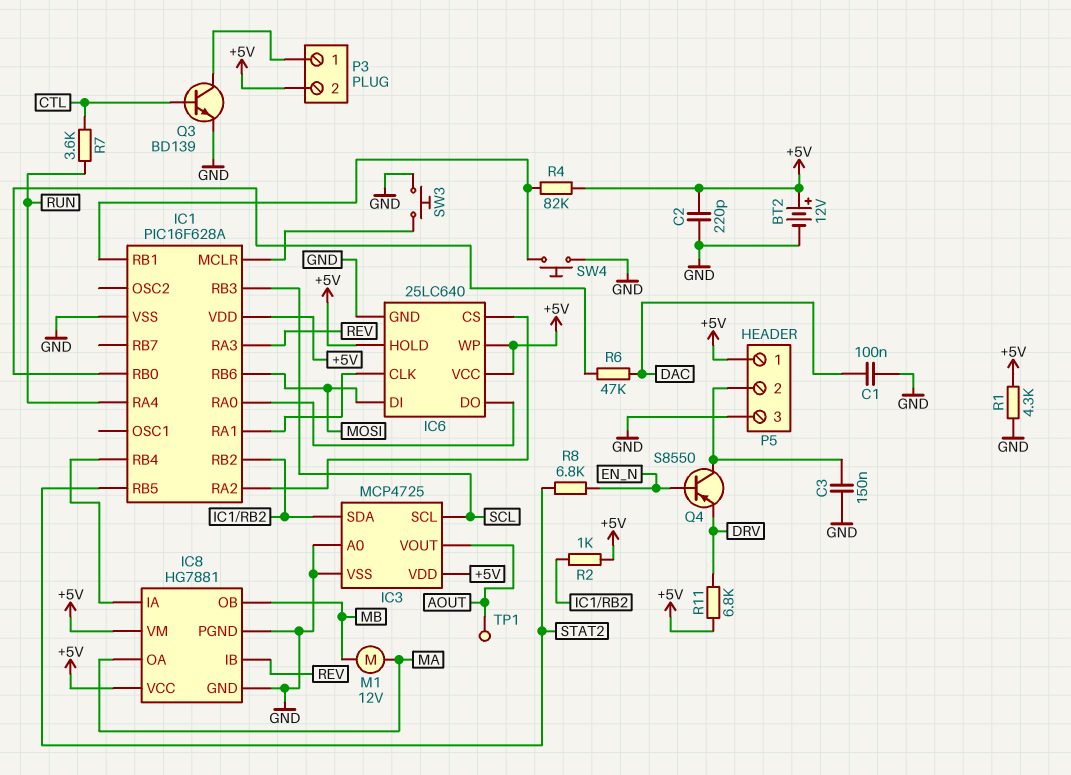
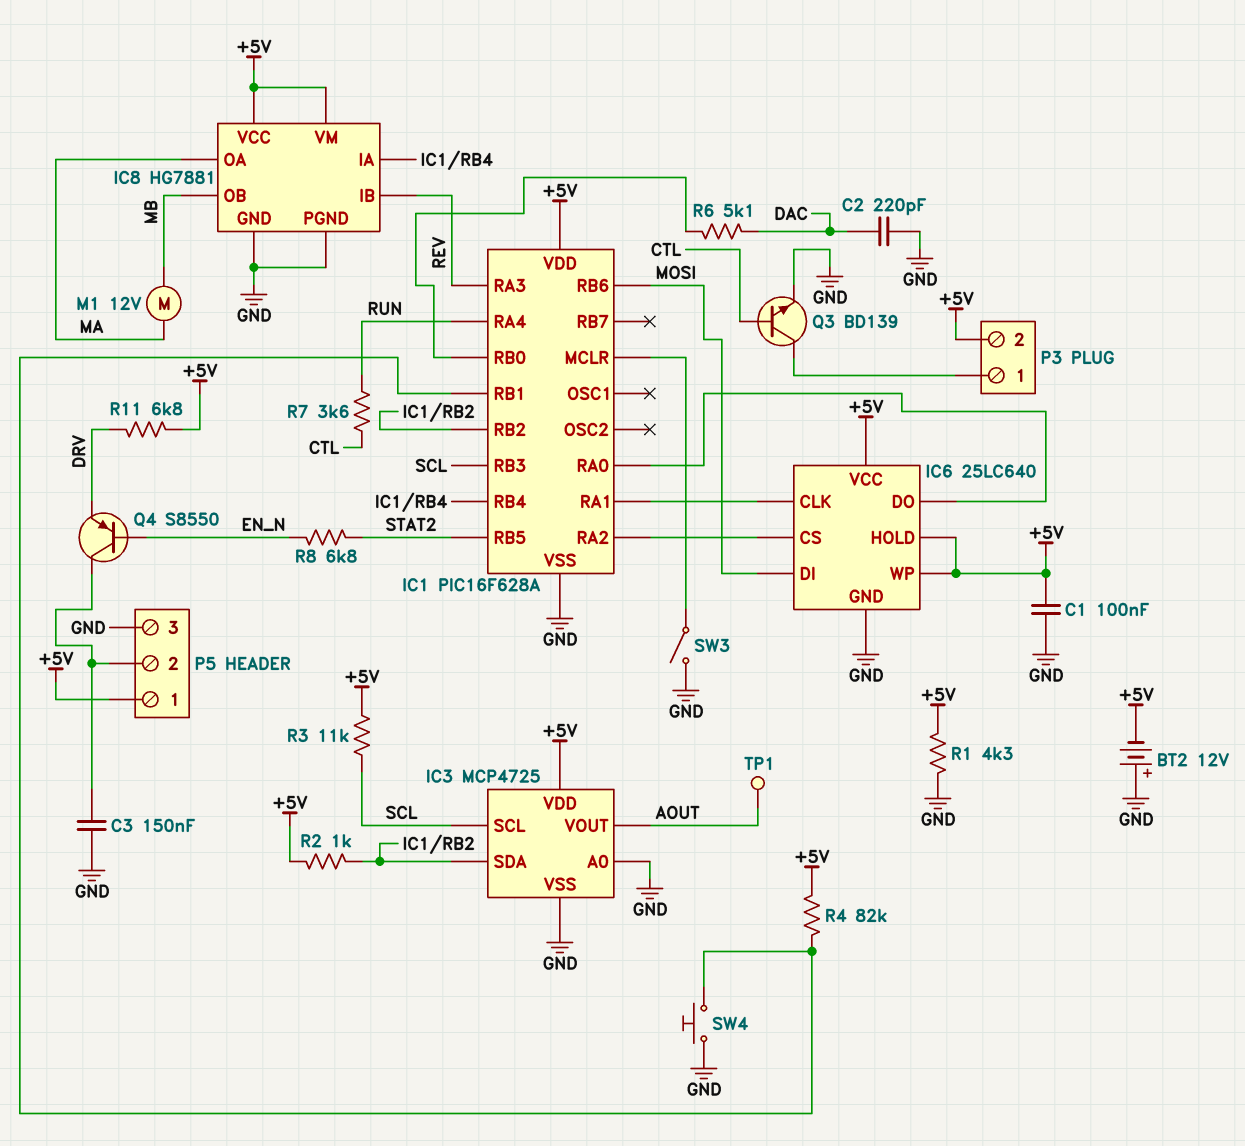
BT2: 12V (plus +5V, minus GND) -> 12V (plus GND, minus +5V)
C1: 100nF (DAC, GND) -> 100nF (+5V, GND)
C2: 220pF (+5V, GND) -> 220pF (DAC, GND)
R3: none -> 11k (+5V, SCL)
R6: 47k (DAC, IC1/RB0) -> 5.1k (DAC, IC1/RB0)
SW3: button (GND, IC1/MCLR) -> switch (GND, IC1/MCLR)

